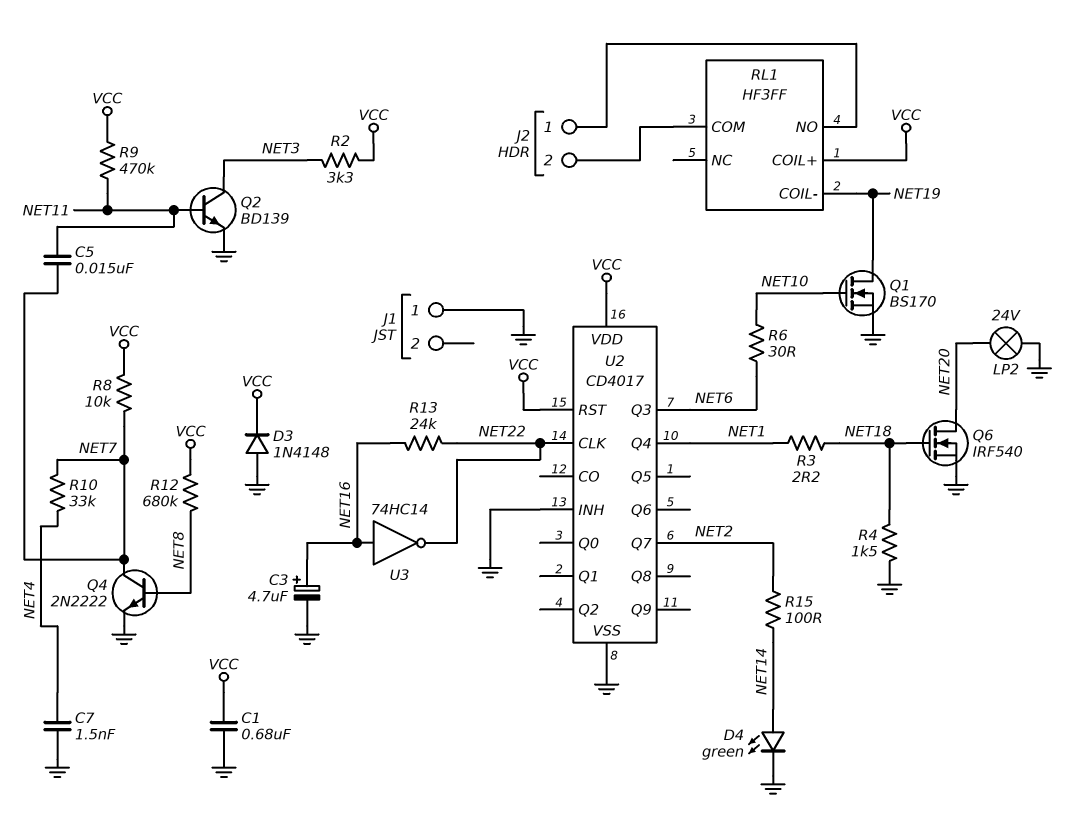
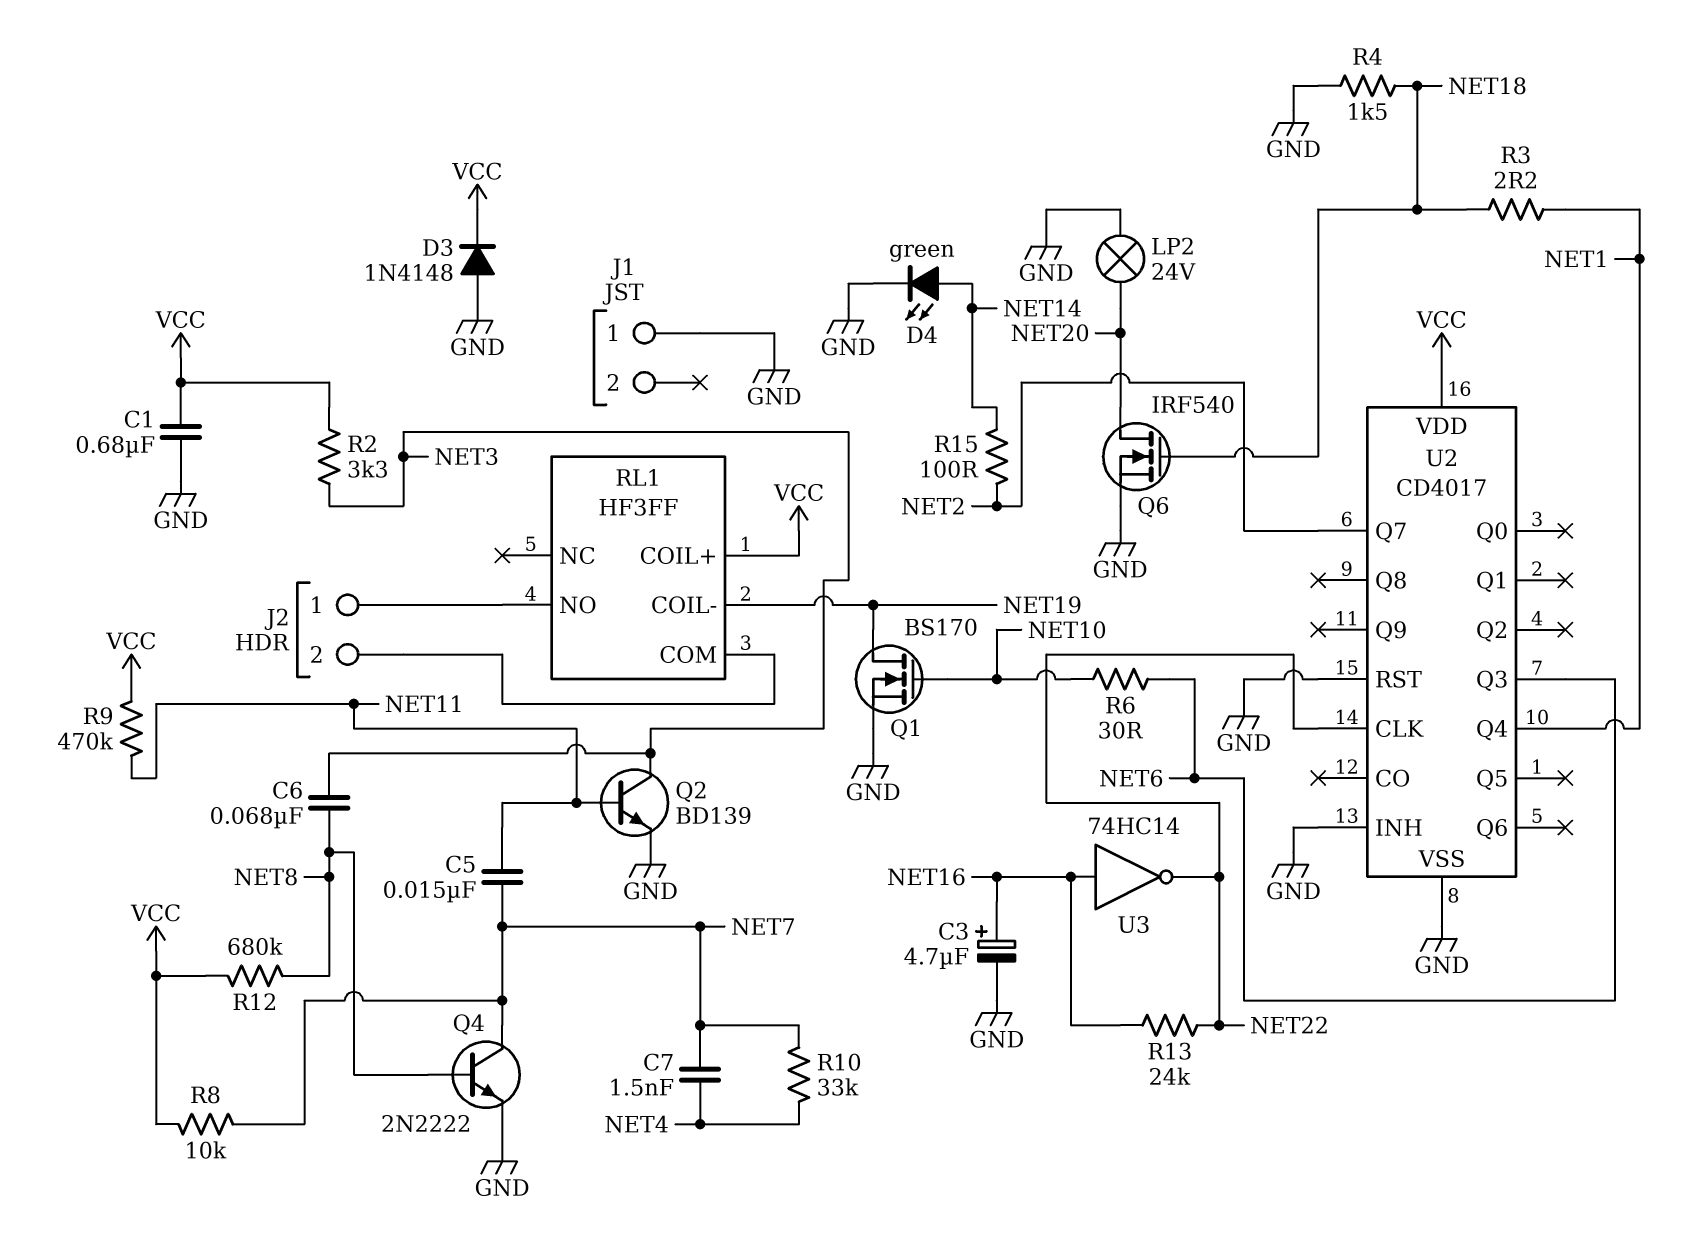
C6: none -> 68nF (NET3, NET8)
C7: 1.5nF (GND, NET4) -> 1.5nF (NET4, NET7)
U2 pin RST: VCC -> GND

